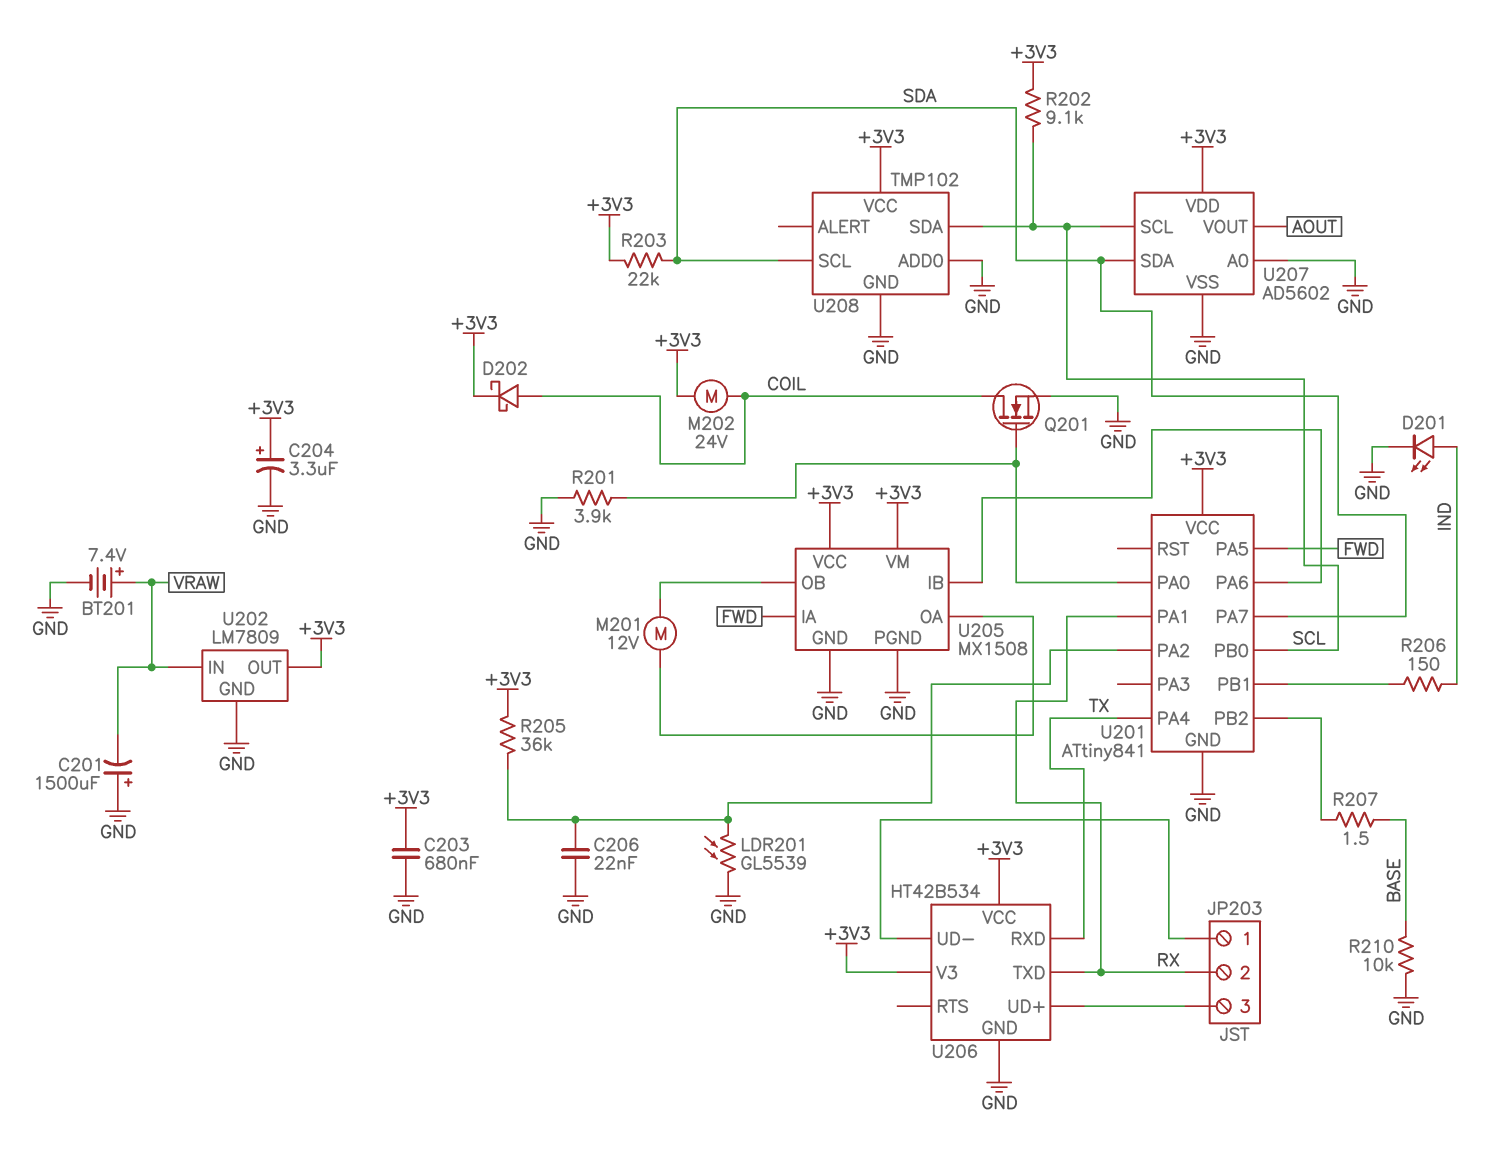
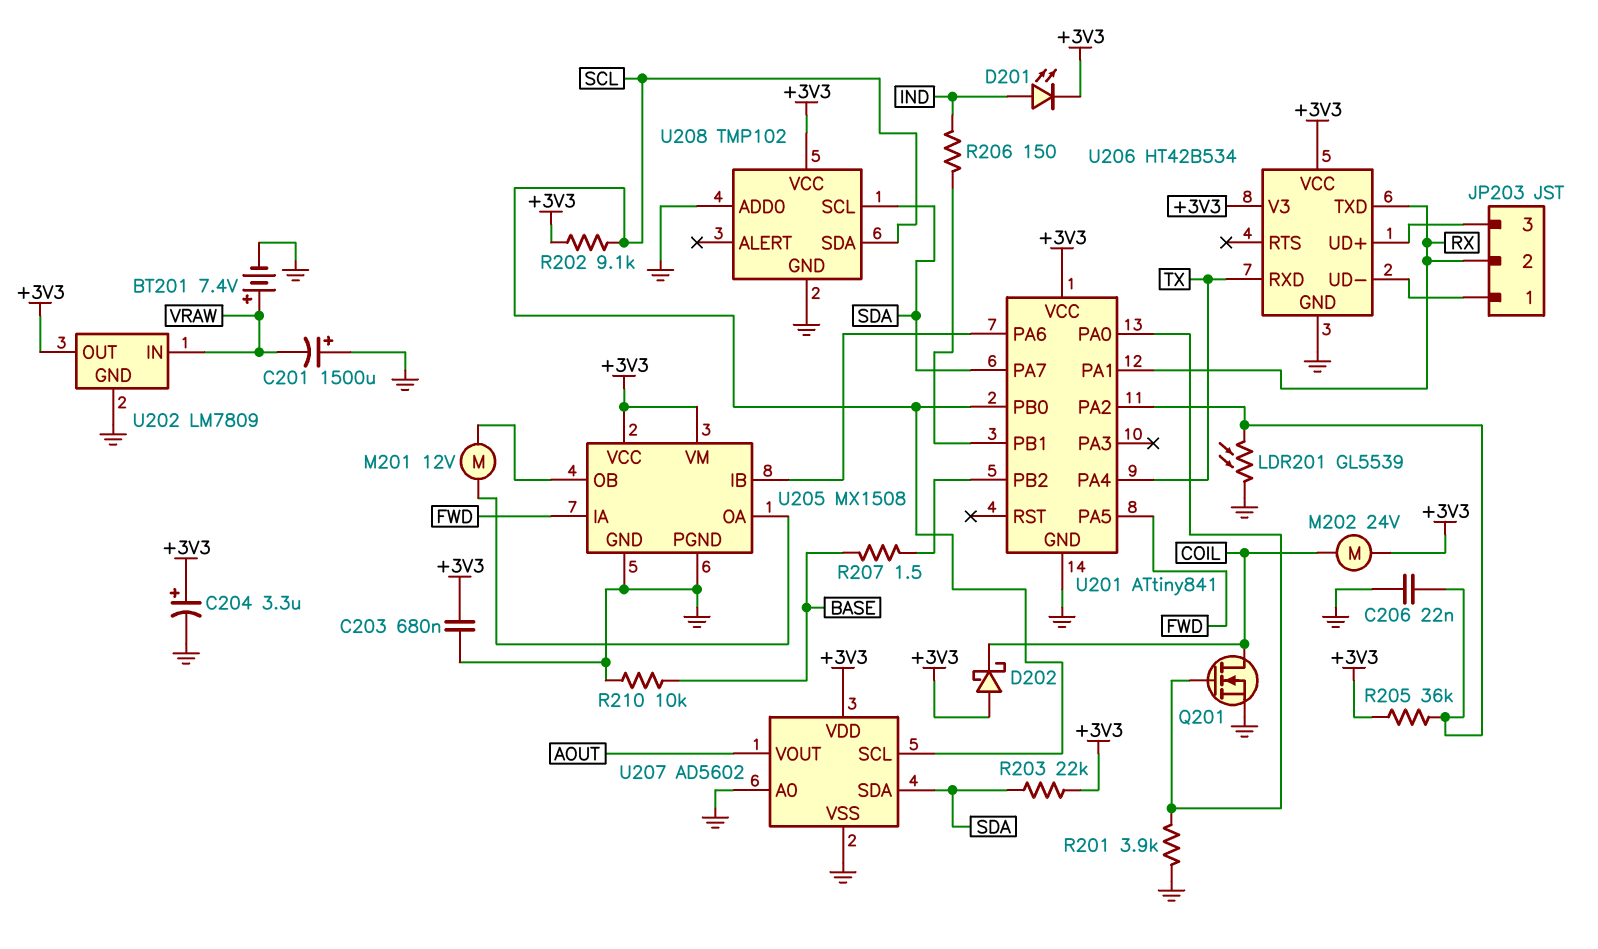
D201: LED (A IND, K GND) -> LED (A IND, K +3V3)
D202: schottky (A COIL, K +3V3) -> schottky (A +3V3, K COIL)

